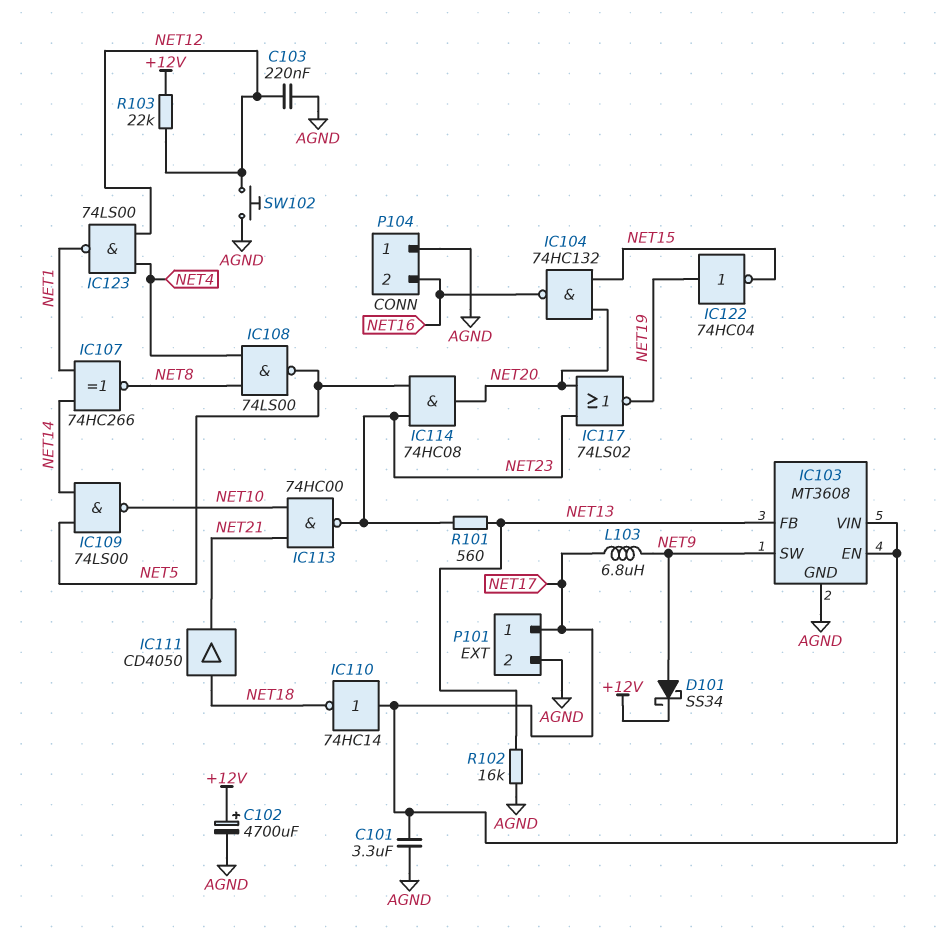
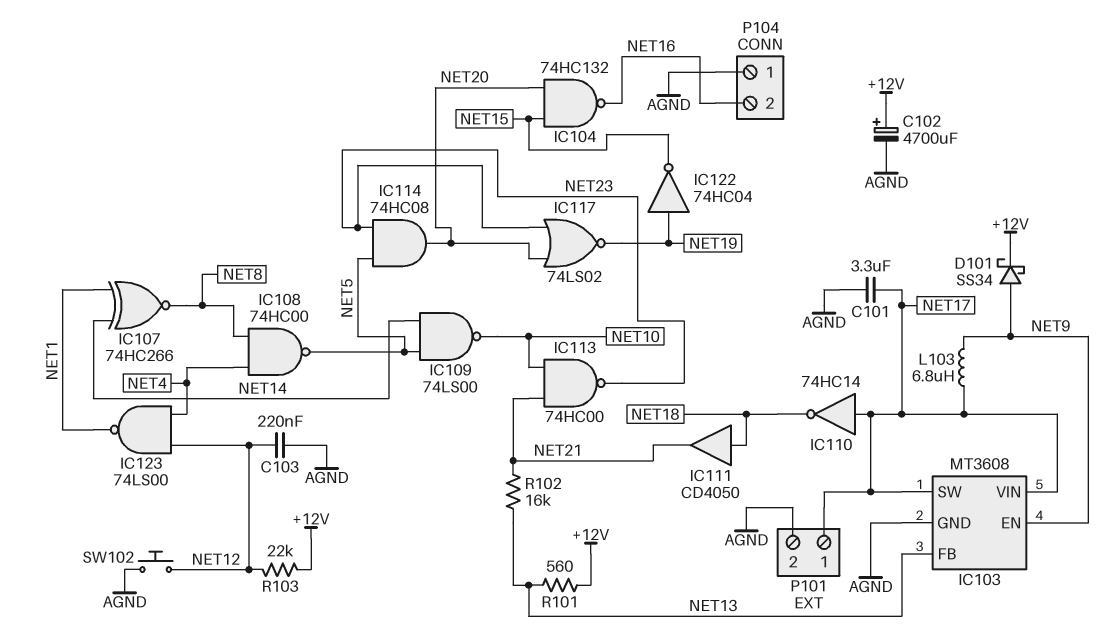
IC103 pin EN: NET17 -> NET9
IC103 pin SW: NET9 -> NET17
IC108: NAND 74LS00 (in NET4, in NET8, out NET5) -> NAND 74HC00 (in NET4, in NET8, out NET5)
R101: 560 (NET13, NET23) -> 560 (+12V, NET13)
R102: 16k (AGND, NET13) -> 16k (NET13, NET21)

